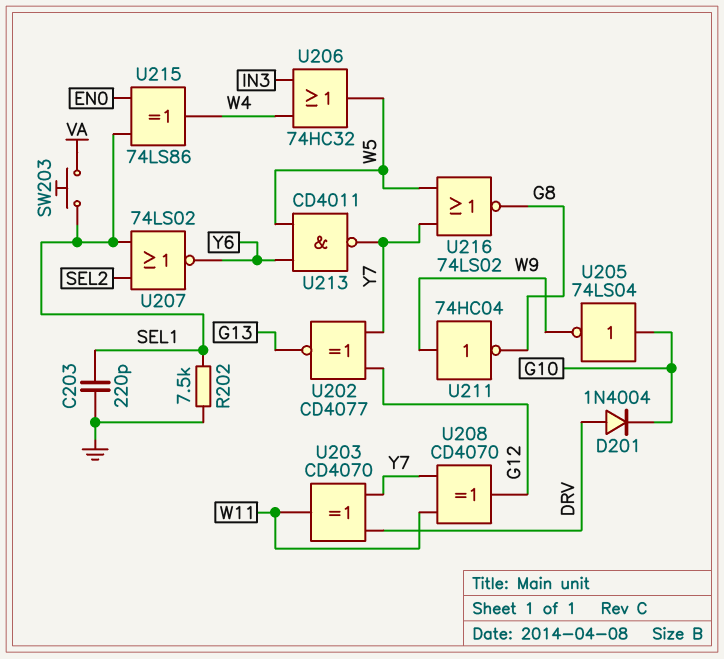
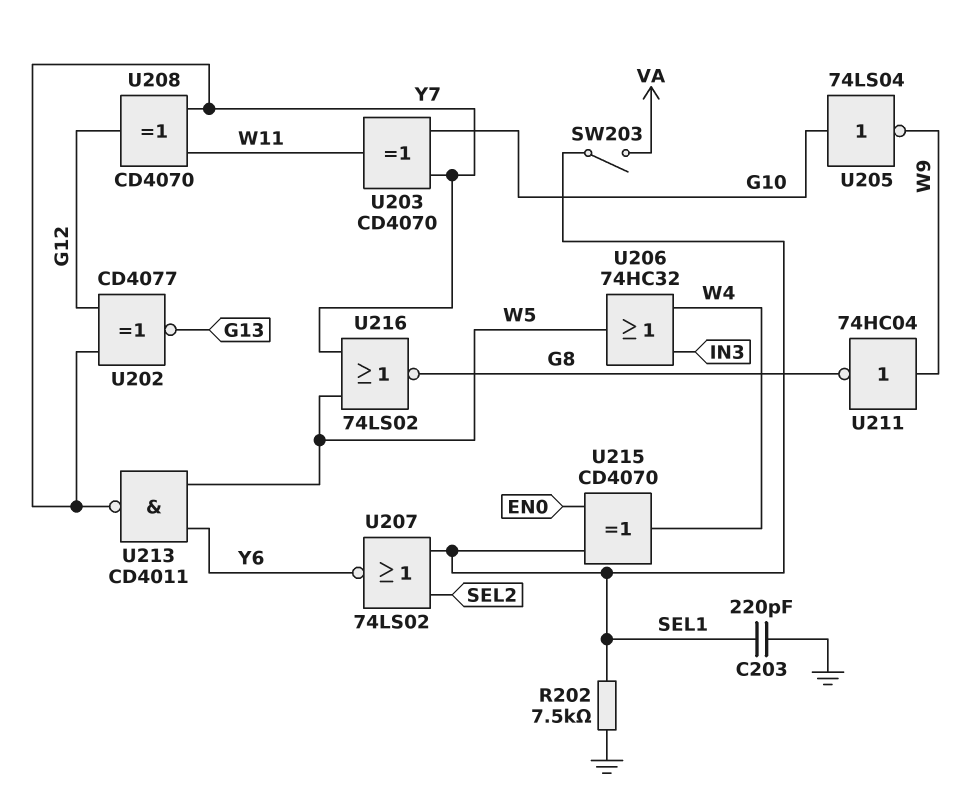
D201: diode 1N4004 (A DRV, K G10) -> none
SW203: button (SEL1, VA) -> switch (SEL1, VA)
U203: XOR CD4070 (in DRV, in Y7, out W11) -> XOR CD4070 (in G10, in Y7, out W11)
U215: XOR 74LS86 (in EN0, in SEL1, out W4) -> XOR CD4070 (in EN0, in SEL1, out W4)

